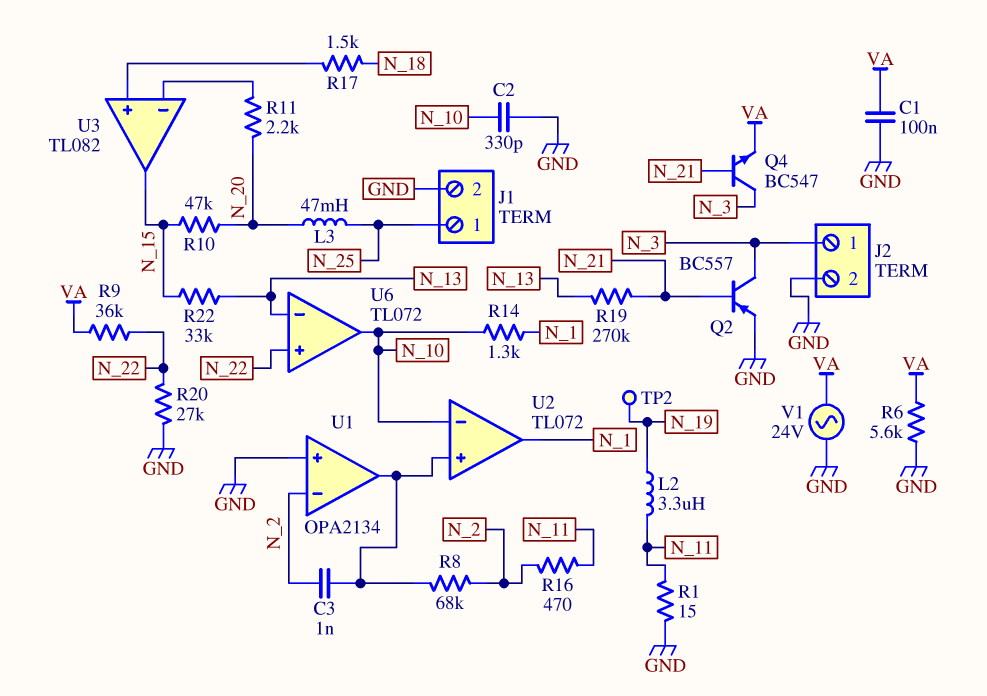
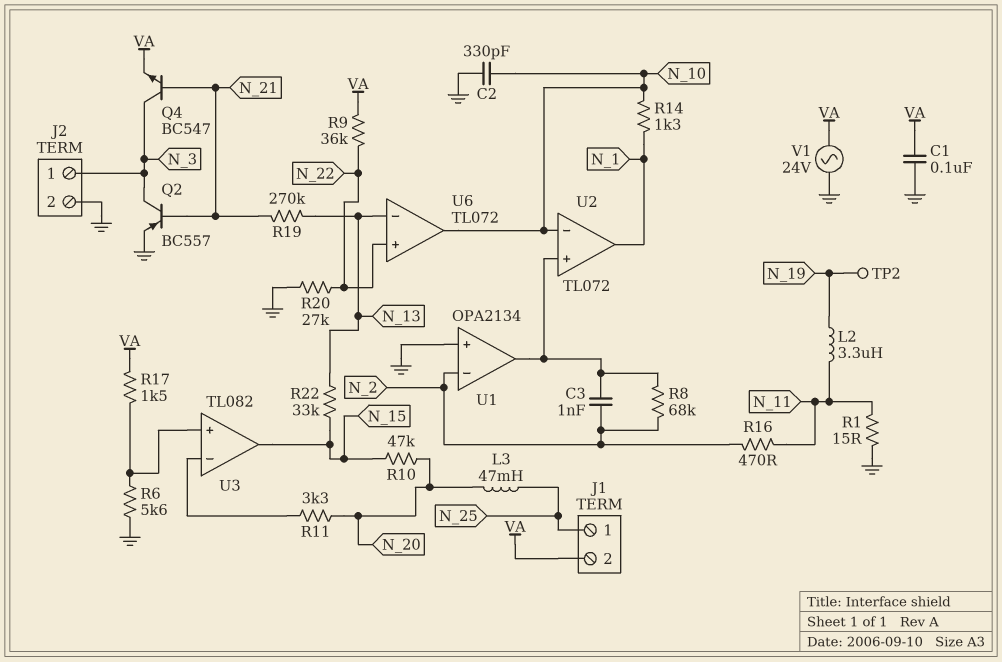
J1 pin 2: GND -> VA
R6: 5.6k (GND, VA) -> 5.6k (GND, U3/in+)
R11: 2.2k (N_20, U3/in-) -> 3.3k (N_20, U3/in-)
R17: 1.5k (N_18, U3/in+) -> 1.5k (U3/in+, VA)

